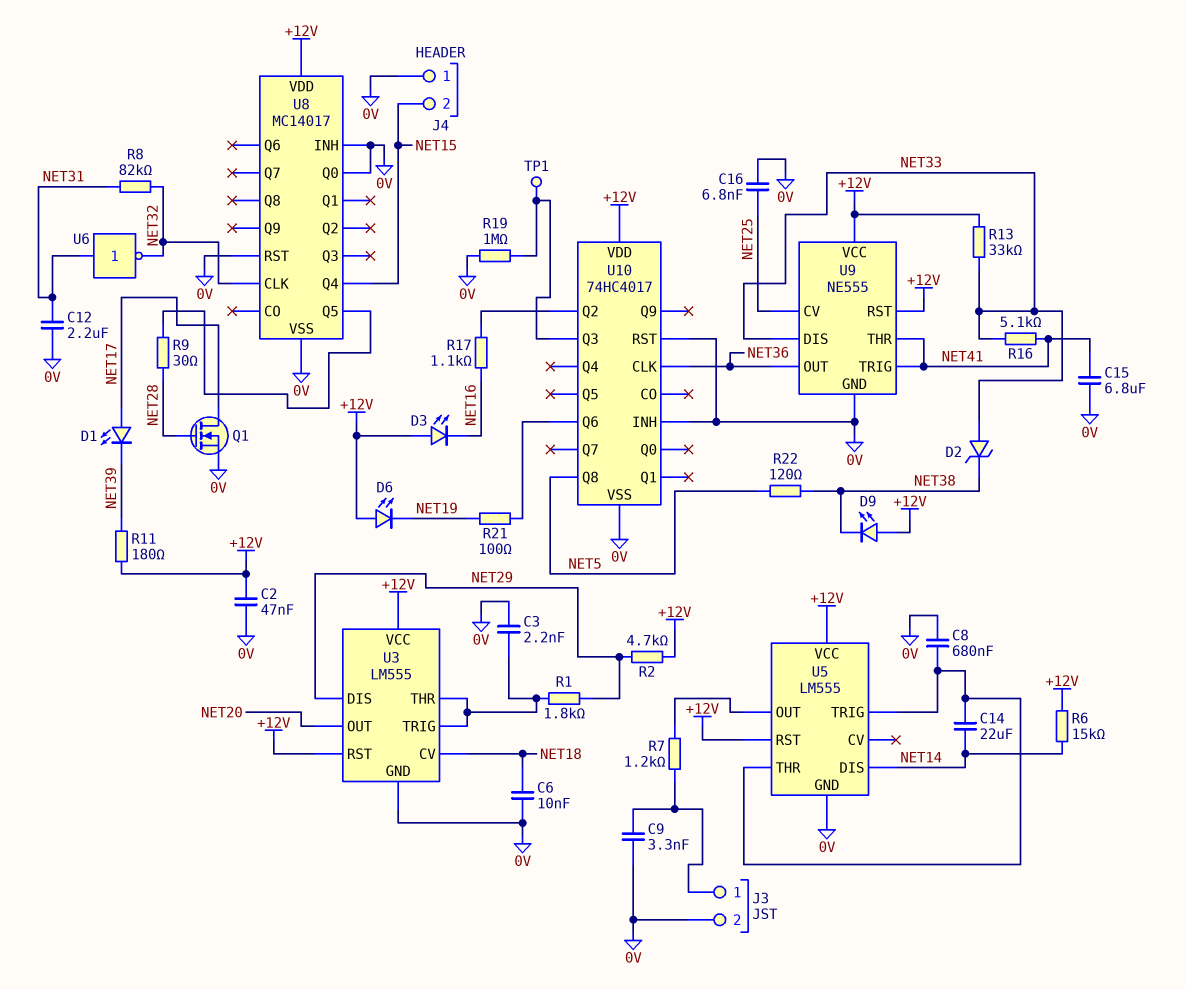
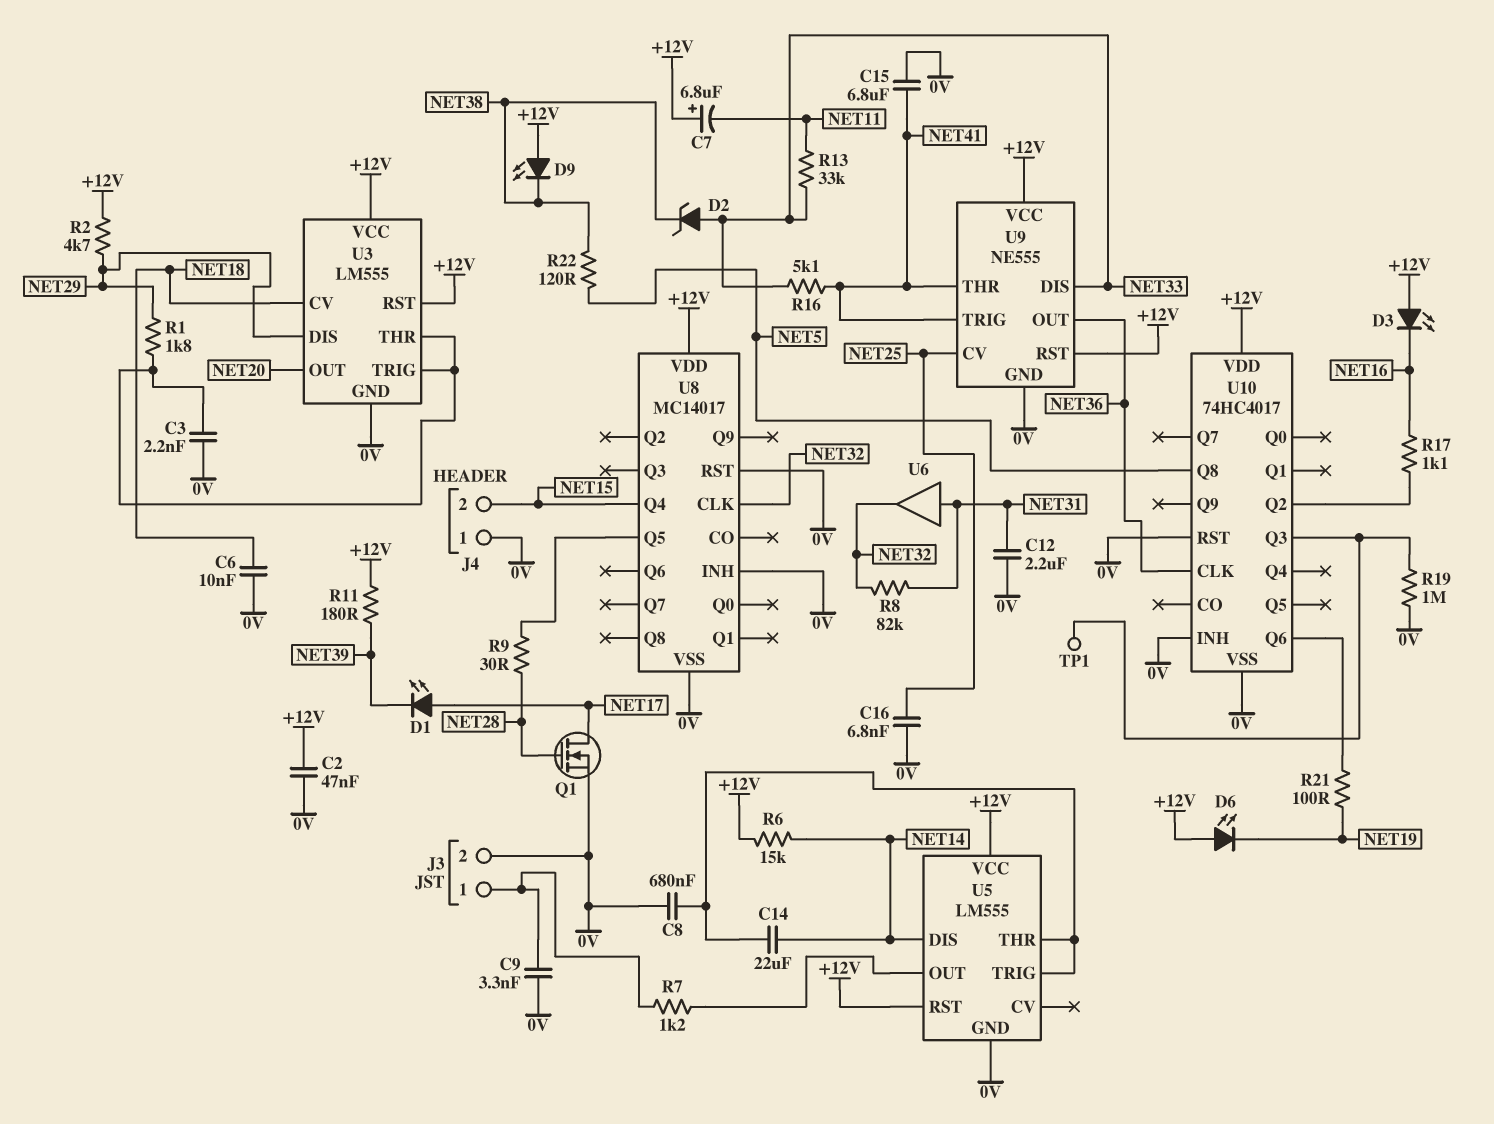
C7: none -> 6.8uF (plus +12V, minus NET11)
R13: 33k (+12V, NET33) -> 33k (NET11, NET33)
U6: NOT (in NET31, out NET32) -> buffer (in NET31, out NET32)
U8 pin Q0: 0V -> none

